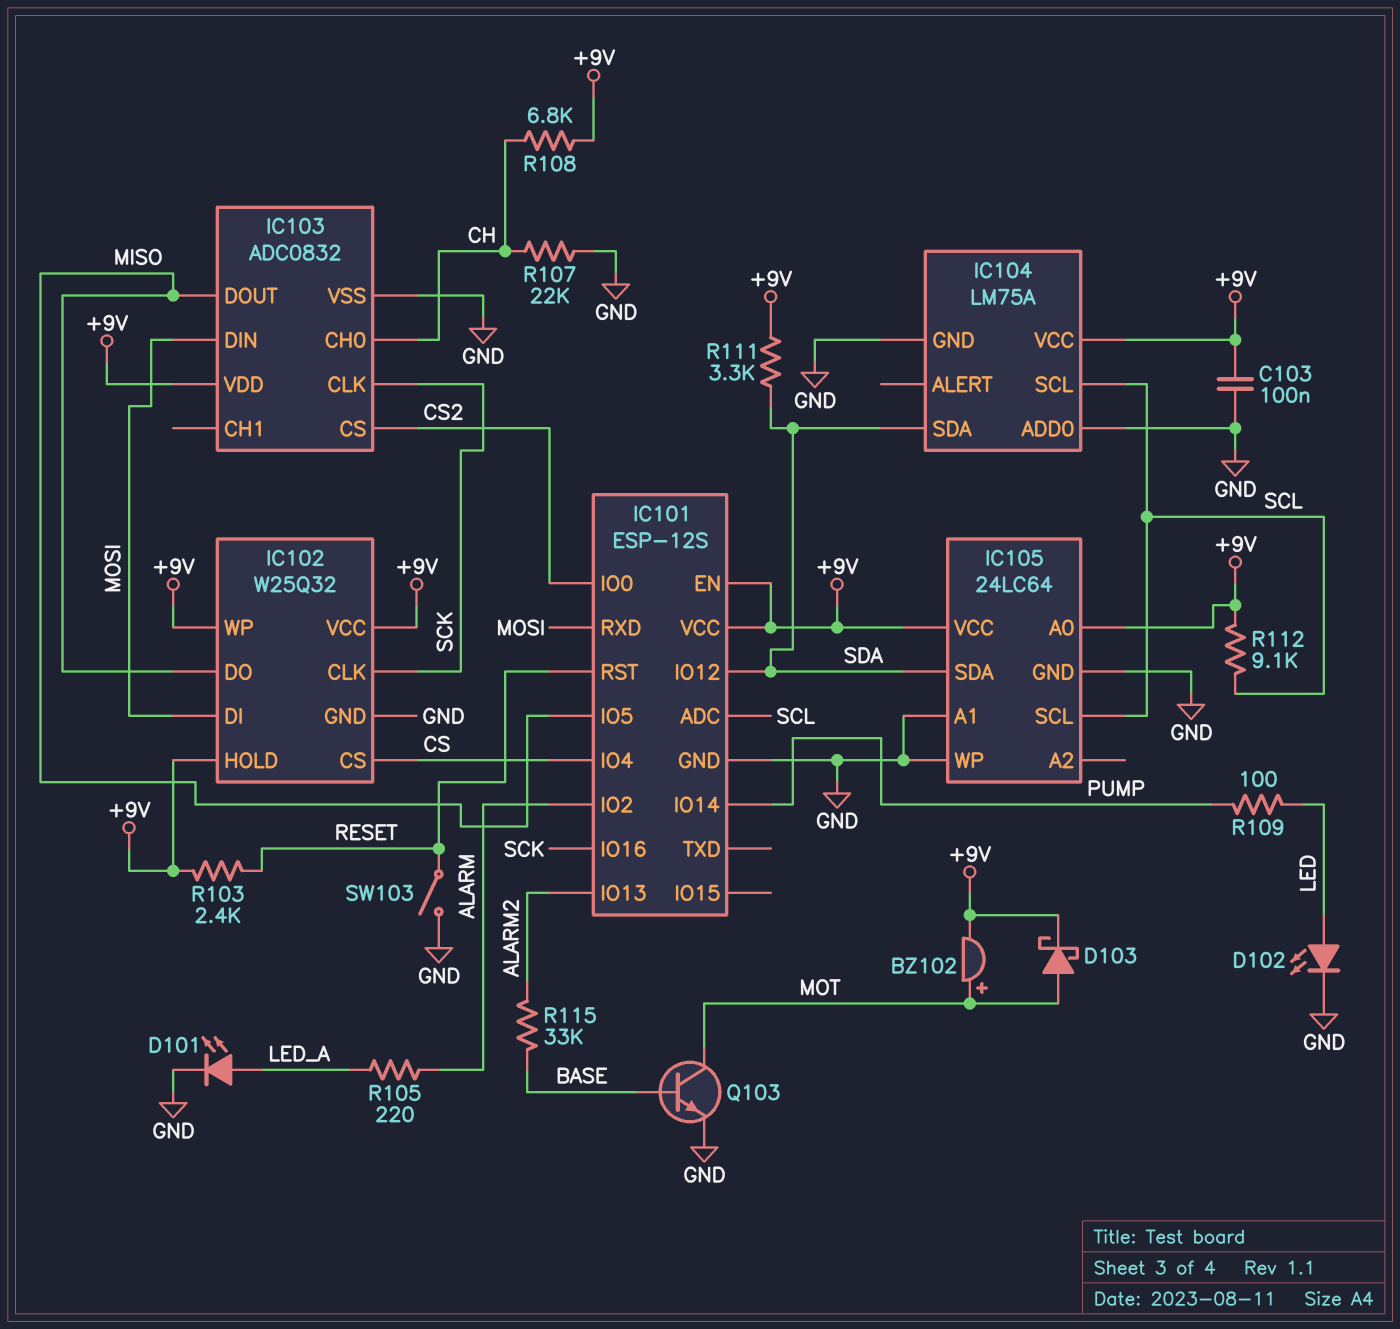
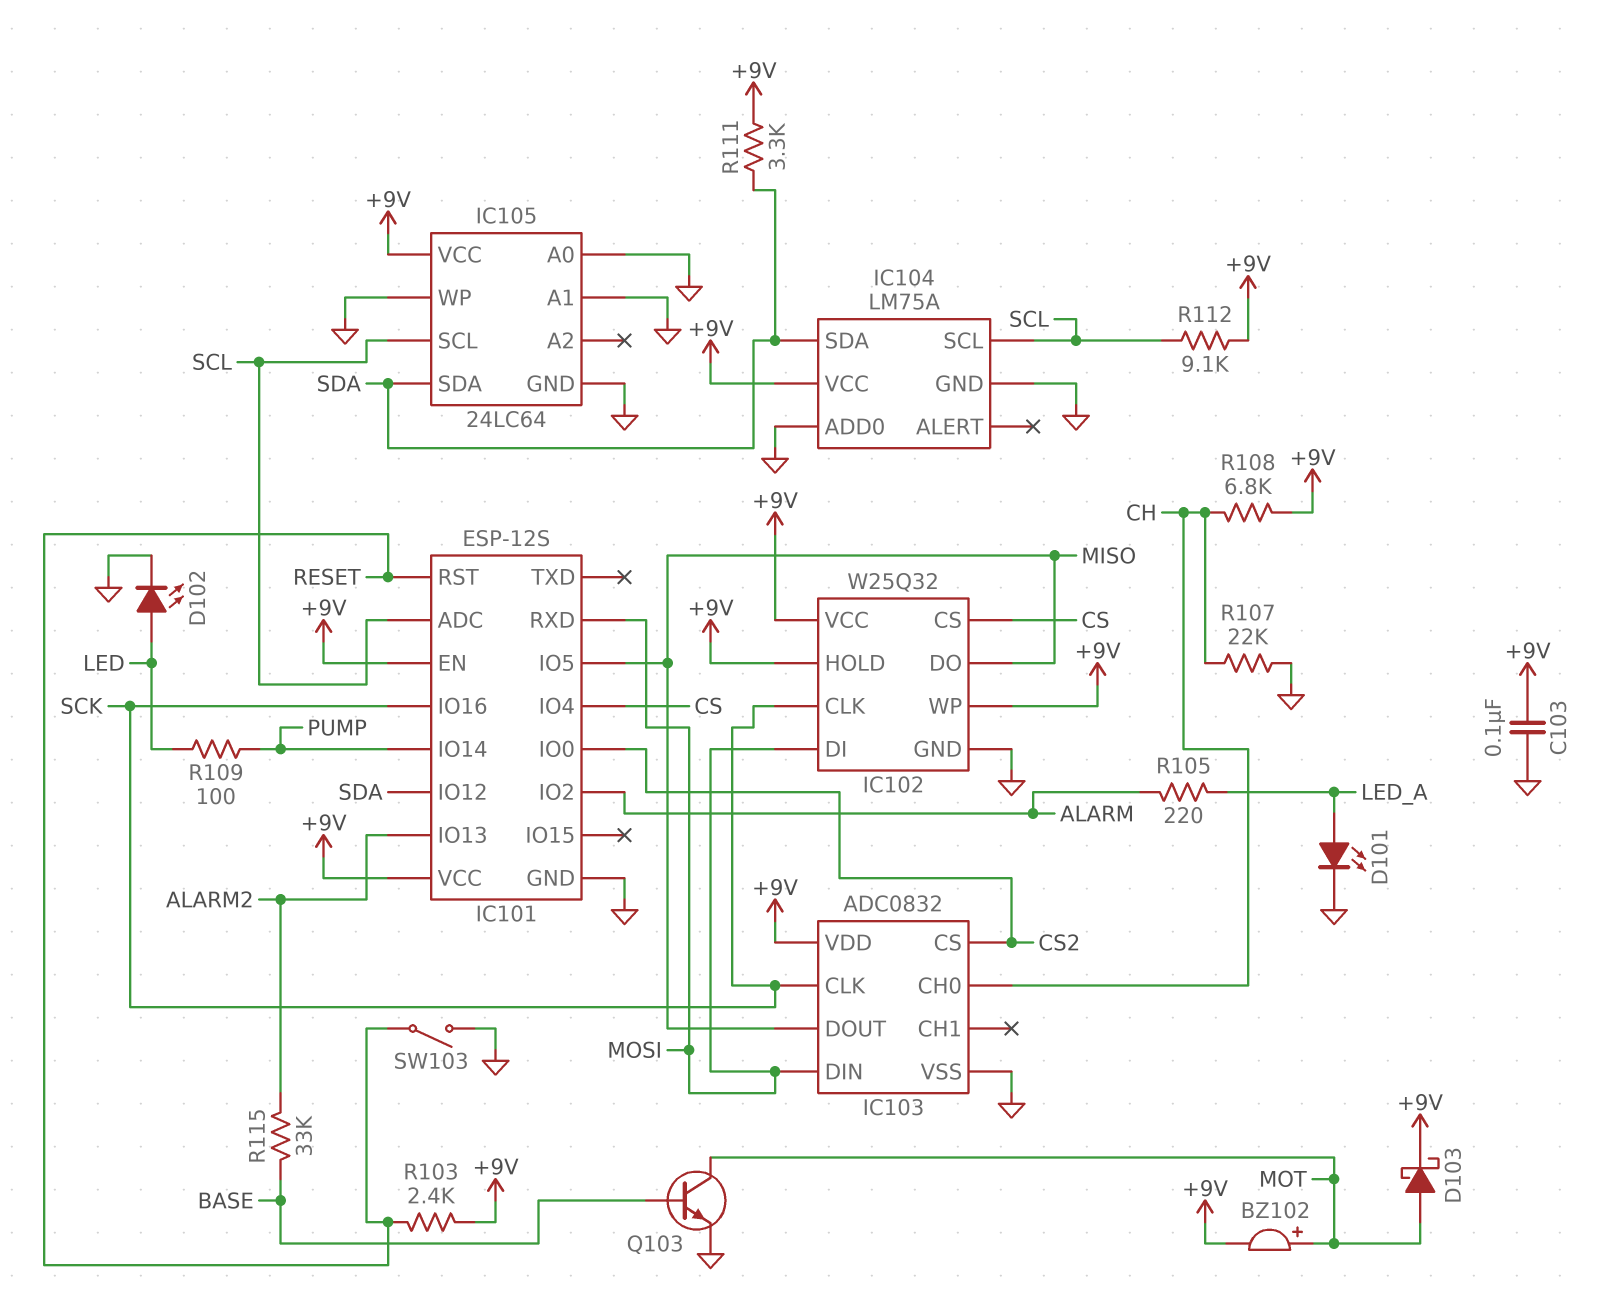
IC105 pin A0: +9V -> GND

